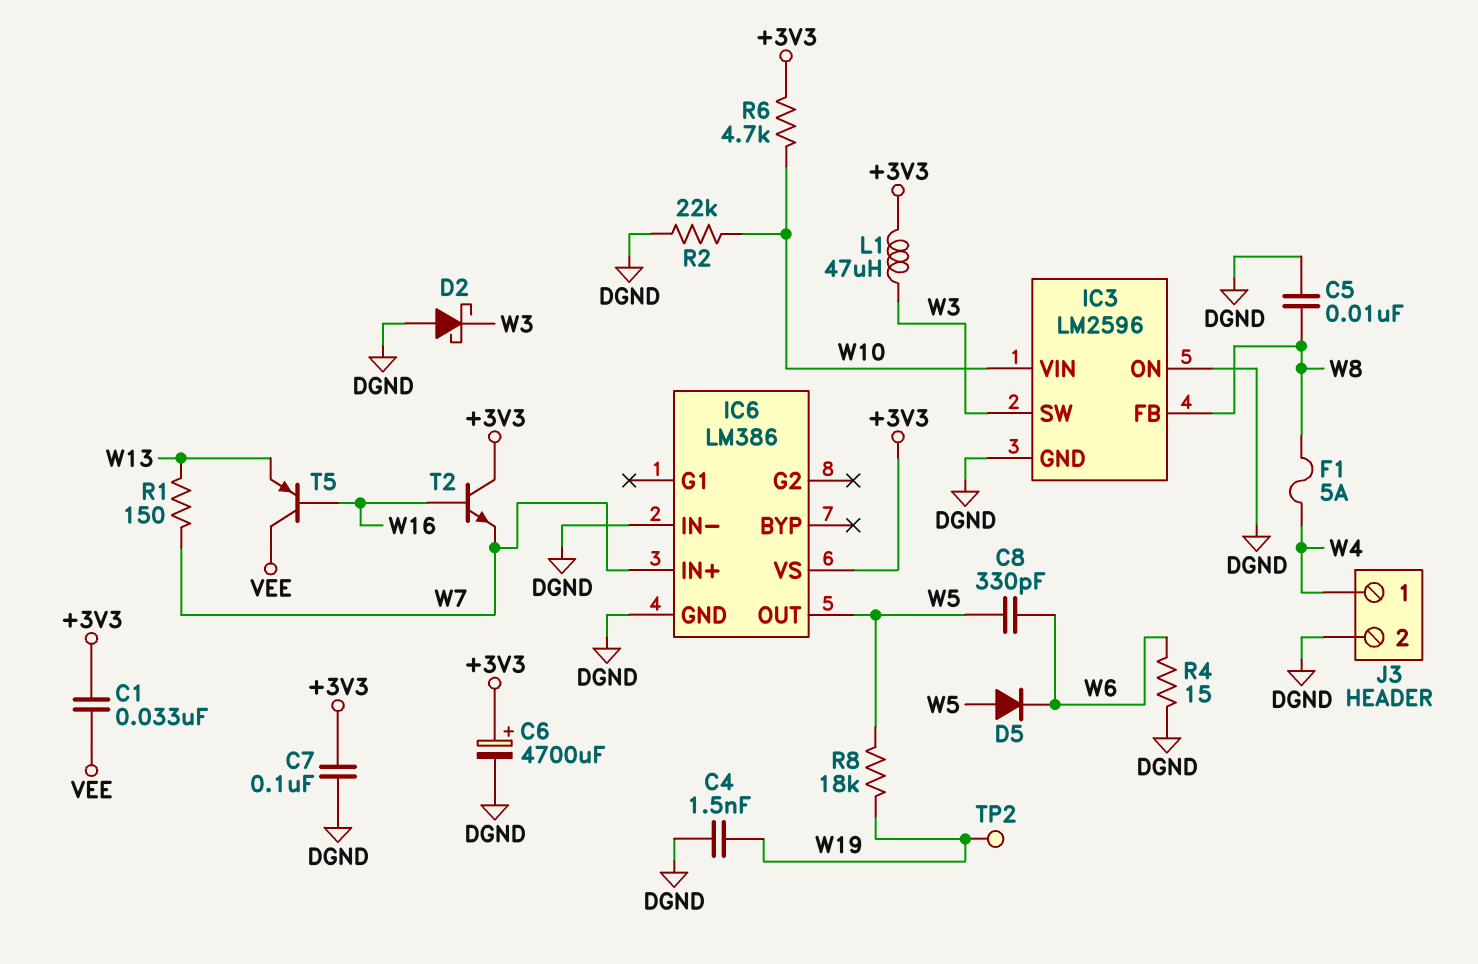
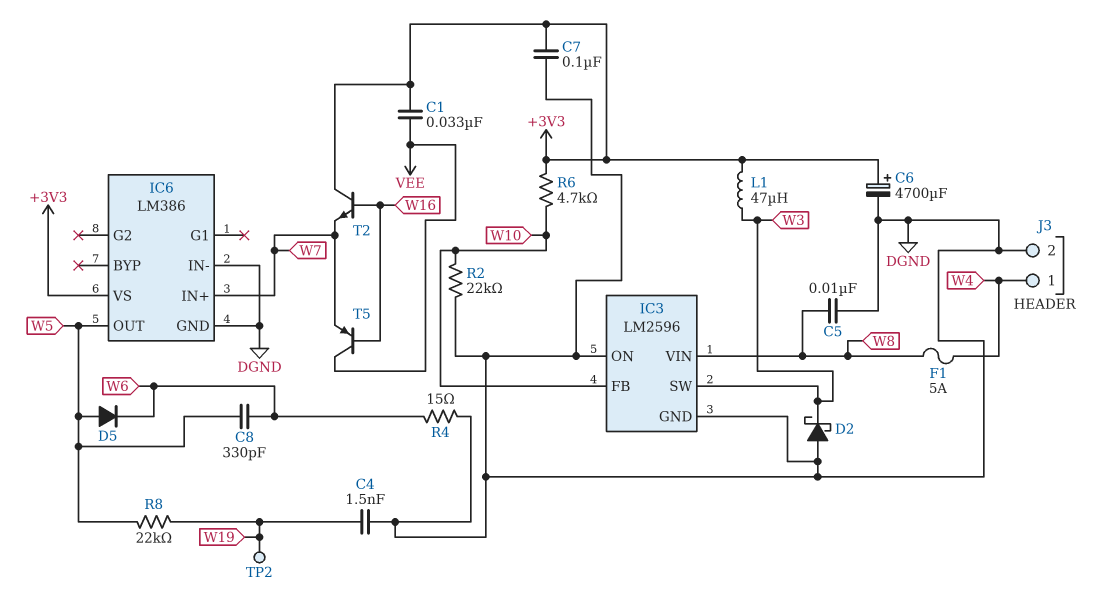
IC3 pin FB: W8 -> W10
IC3 pin VIN: W10 -> W8
R1: 150 (W7, W13) -> none
R8: 18k (W5, W19) -> 22k (W5, W19)
T5: PNP (B W16, C VEE, E W13) -> PNP (B W16, C VEE, E W7)

